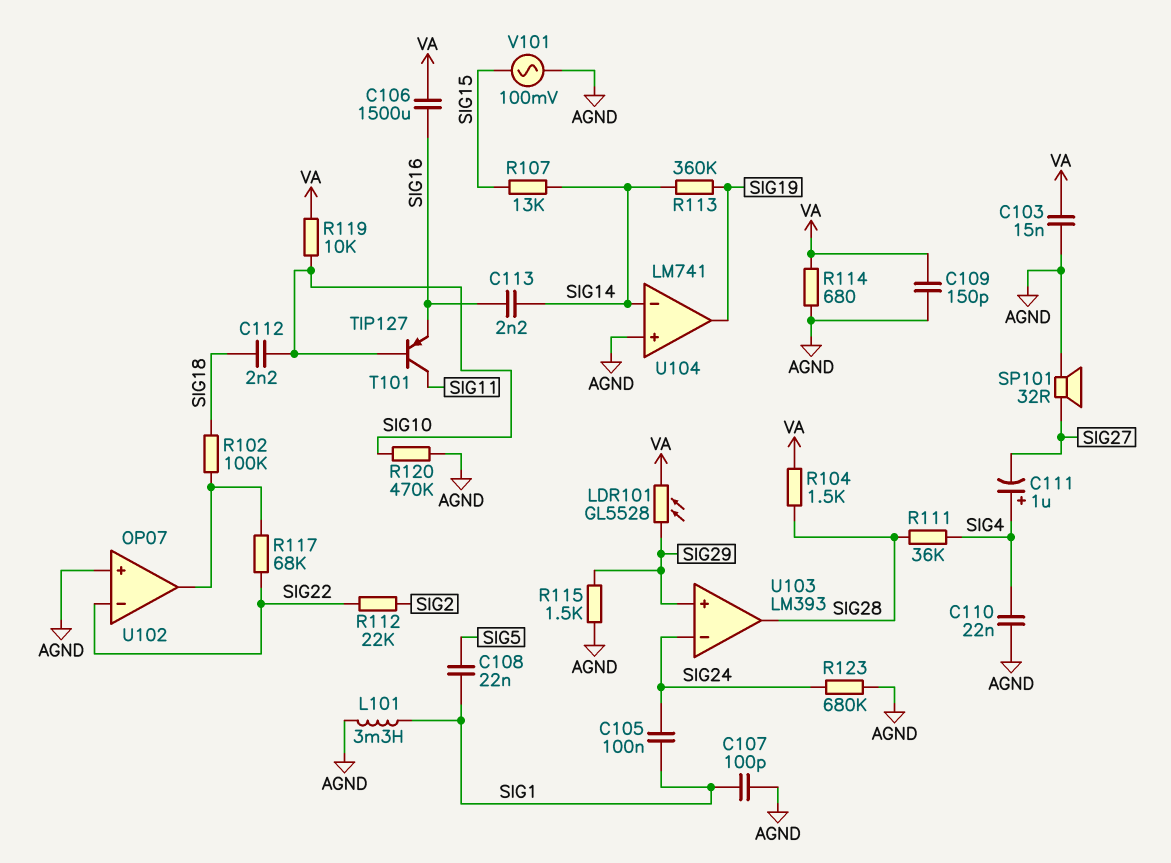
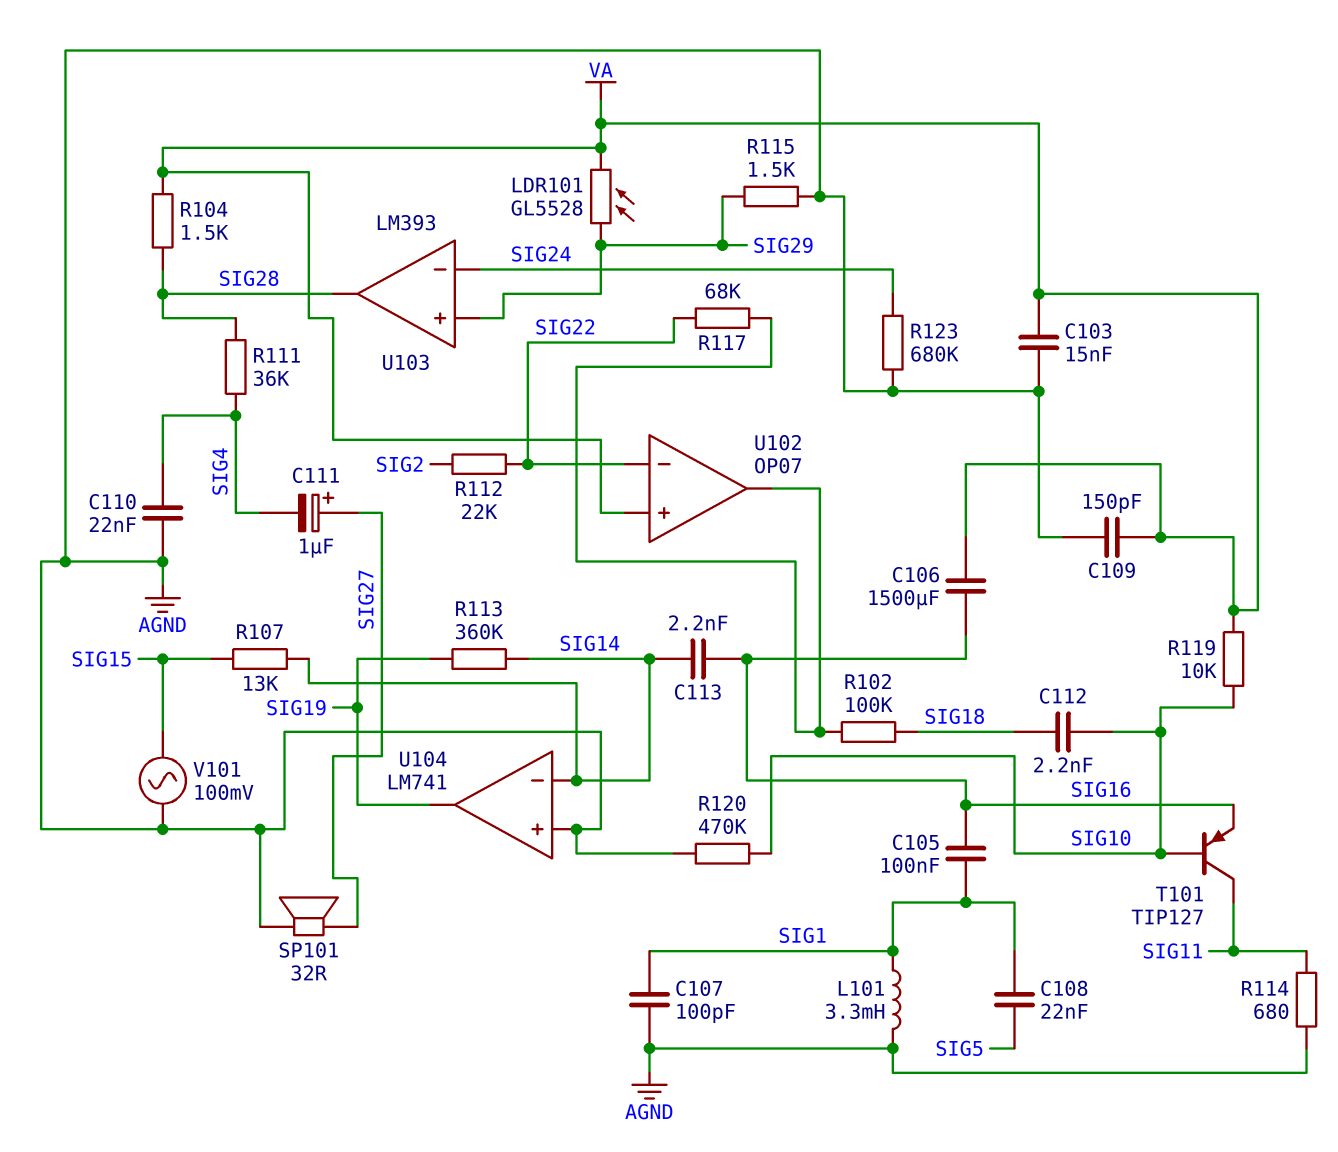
C105: 100nF (SIG1, SIG24) -> 100nF (SIG1, SIG16)
C111: 1uF (plus SIG4, minus SIG27) -> 1uF (plus SIG27, minus SIG4)
R114: 680 (AGND, VA) -> 680 (AGND, SIG11)
U102 pin in+: AGND -> VA

